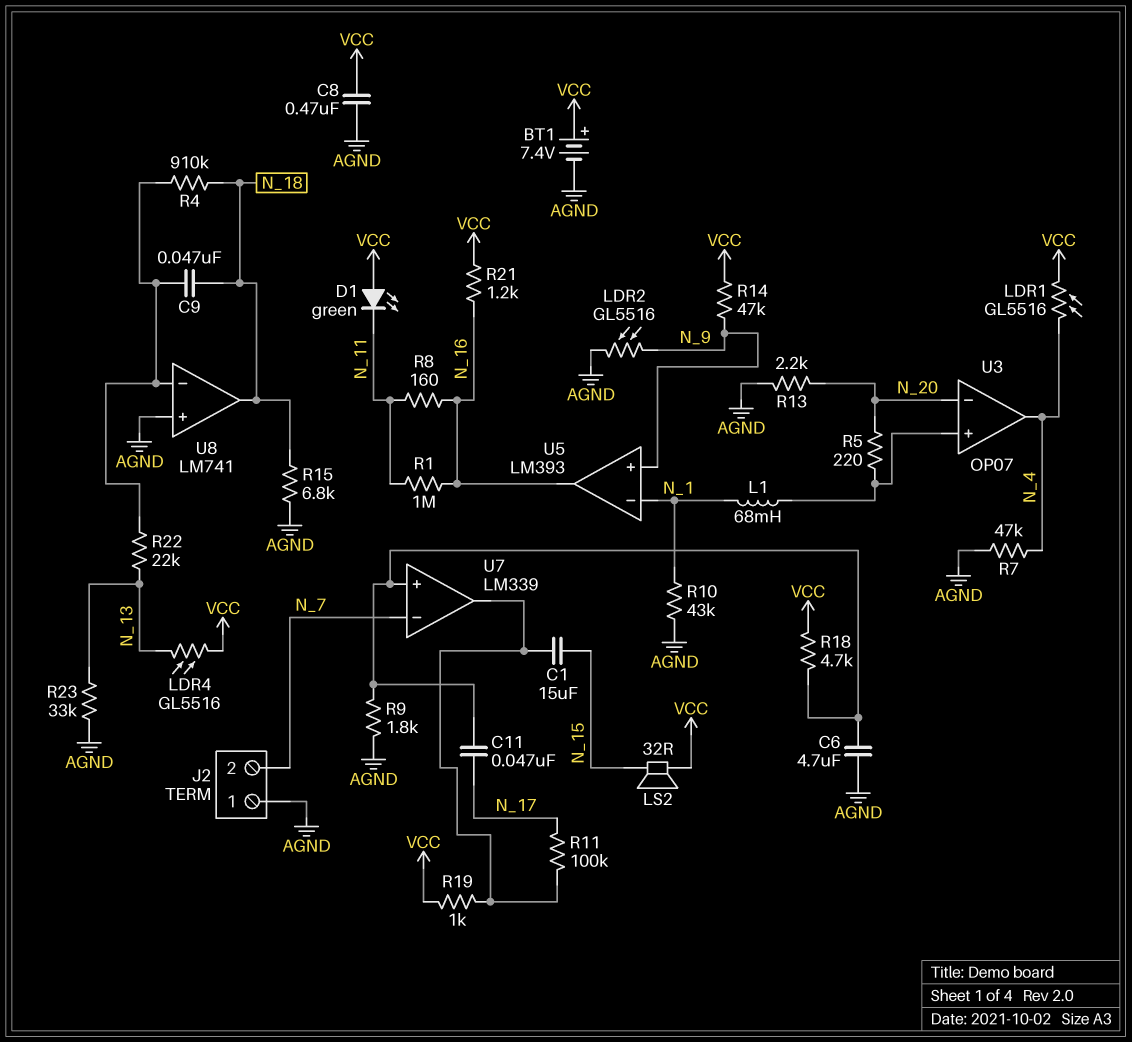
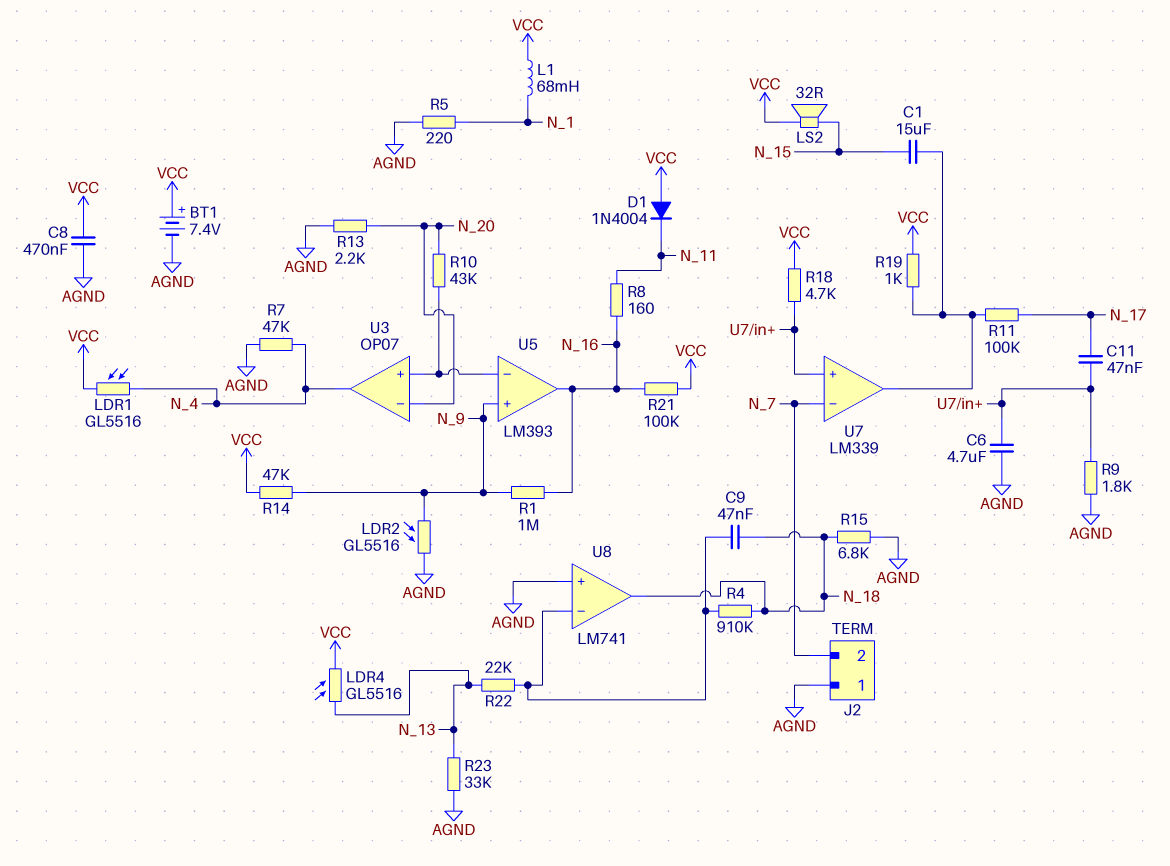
D1: LED green (A VCC, K N_11) -> diode 1N4004 (A VCC, K N_11)
L1: 68mH (N_1, U3/in+) -> 68mH (N_1, VCC)
R1: 1M (N_11, N_16) -> 1M (N_9, N_16)
R5: 220 (N_20, U3/in+) -> 220 (AGND, N_1)
R10: 43k (AGND, N_1) -> 43k (N_20, U3/in+)
R21: 1.2k (N_16, VCC) -> 100k (N_16, VCC)
U5 pin in-: N_1 -> U3/in+

